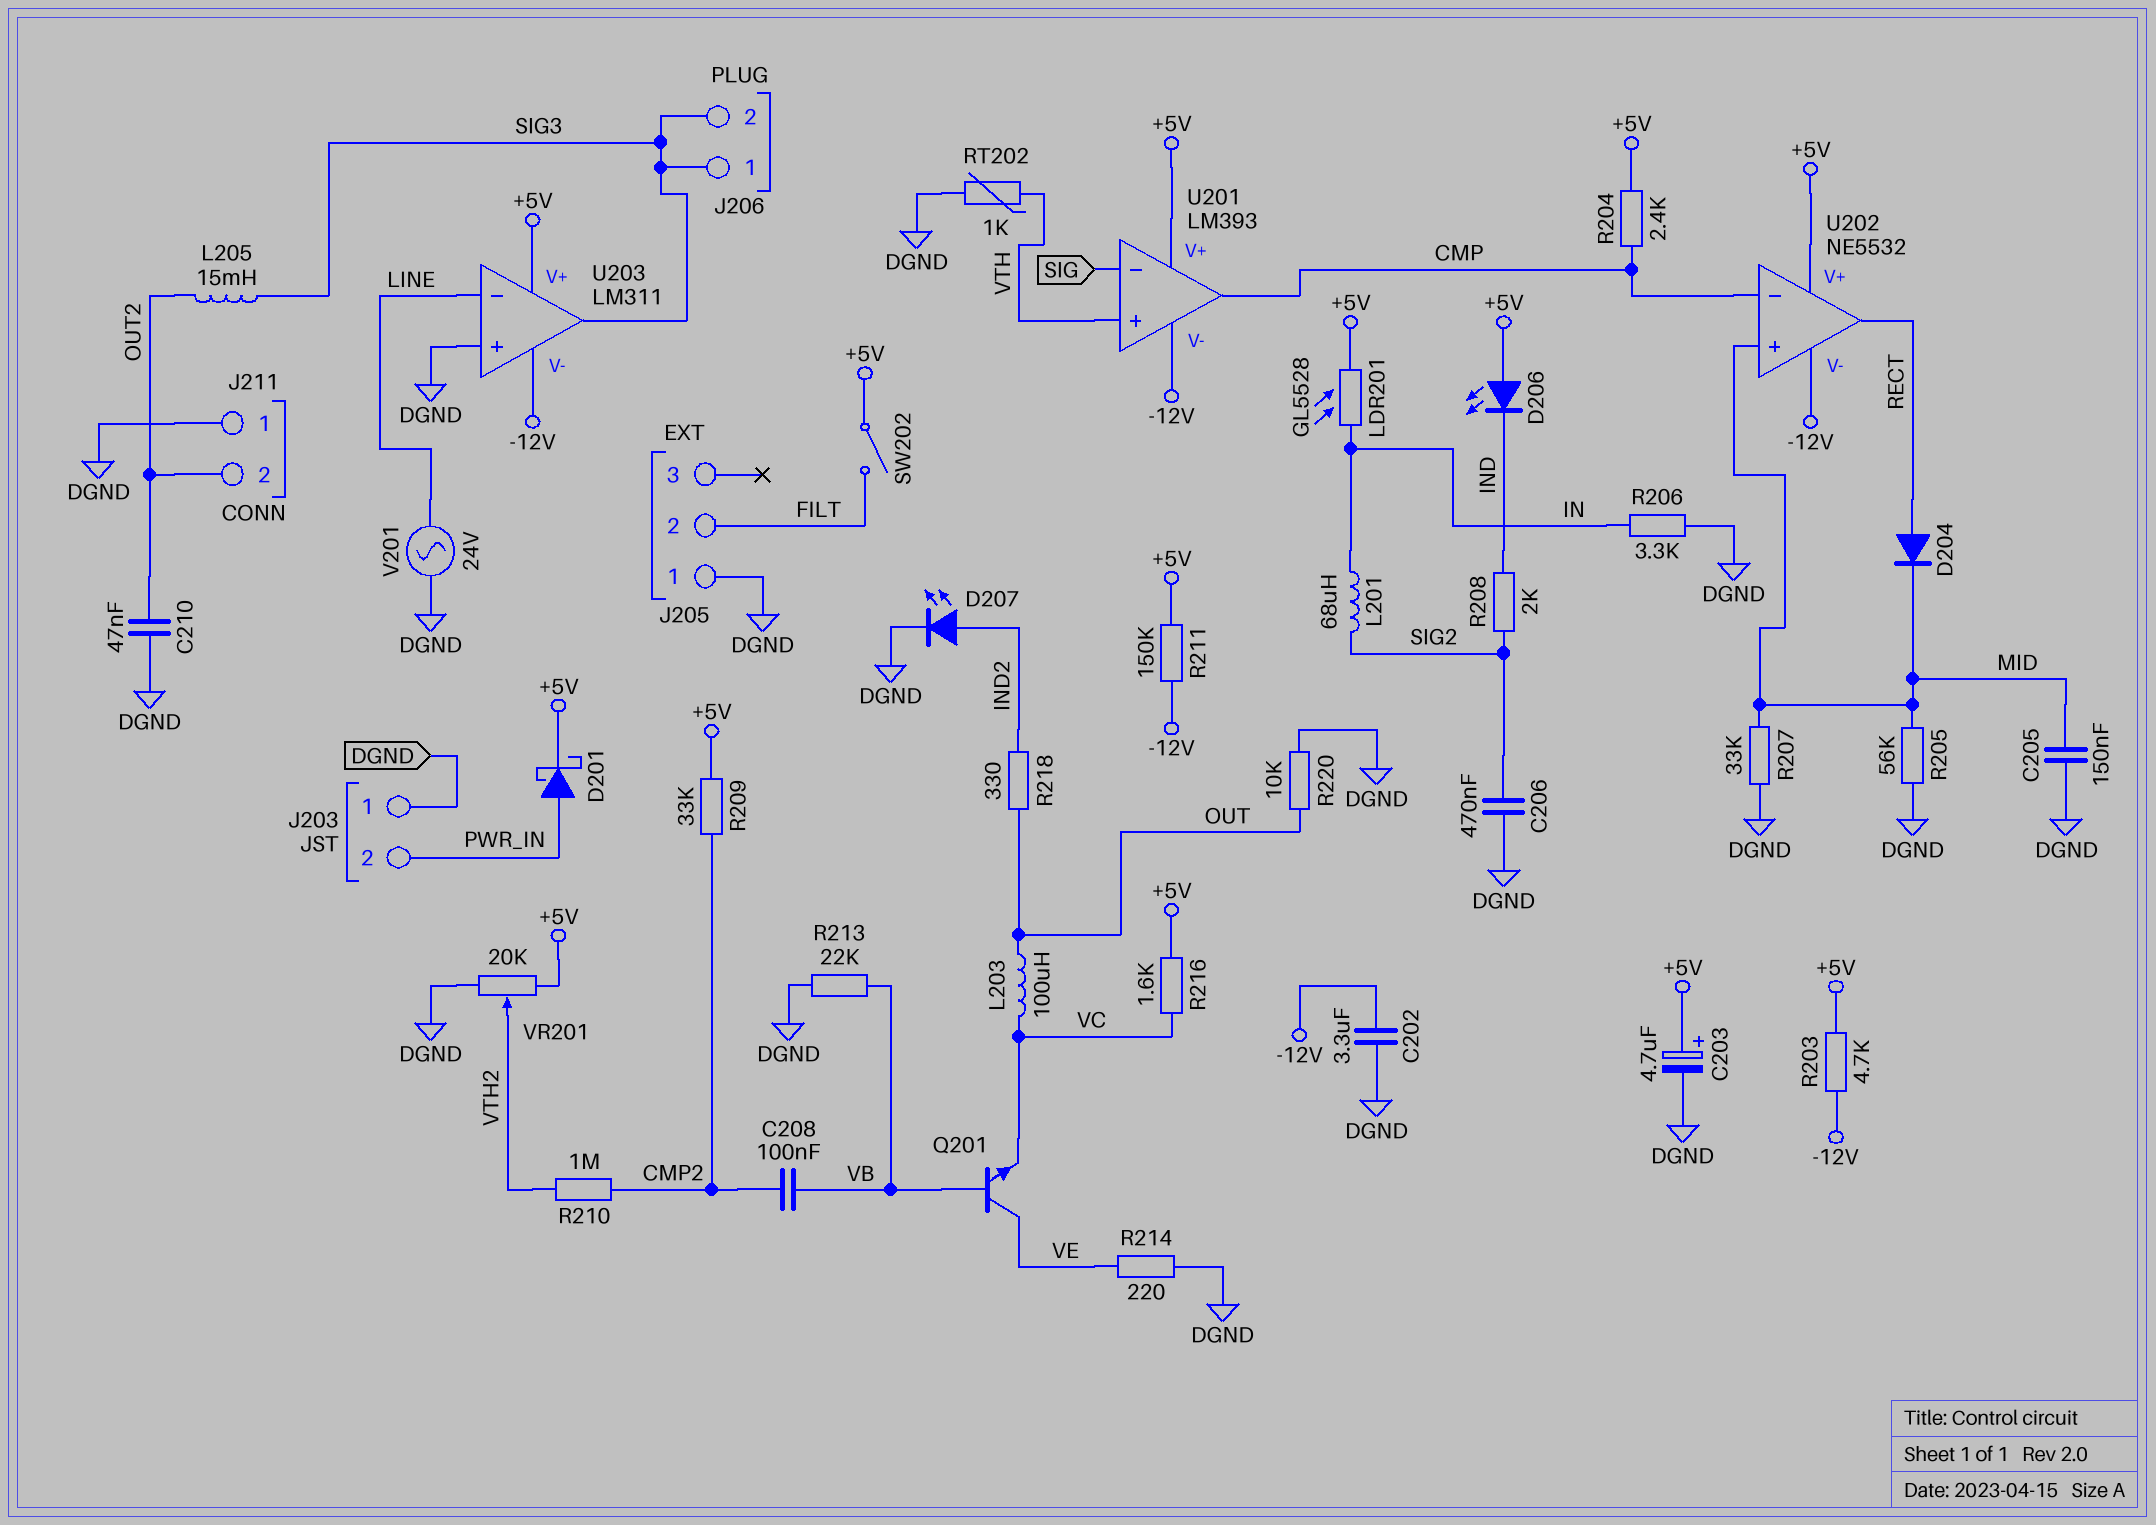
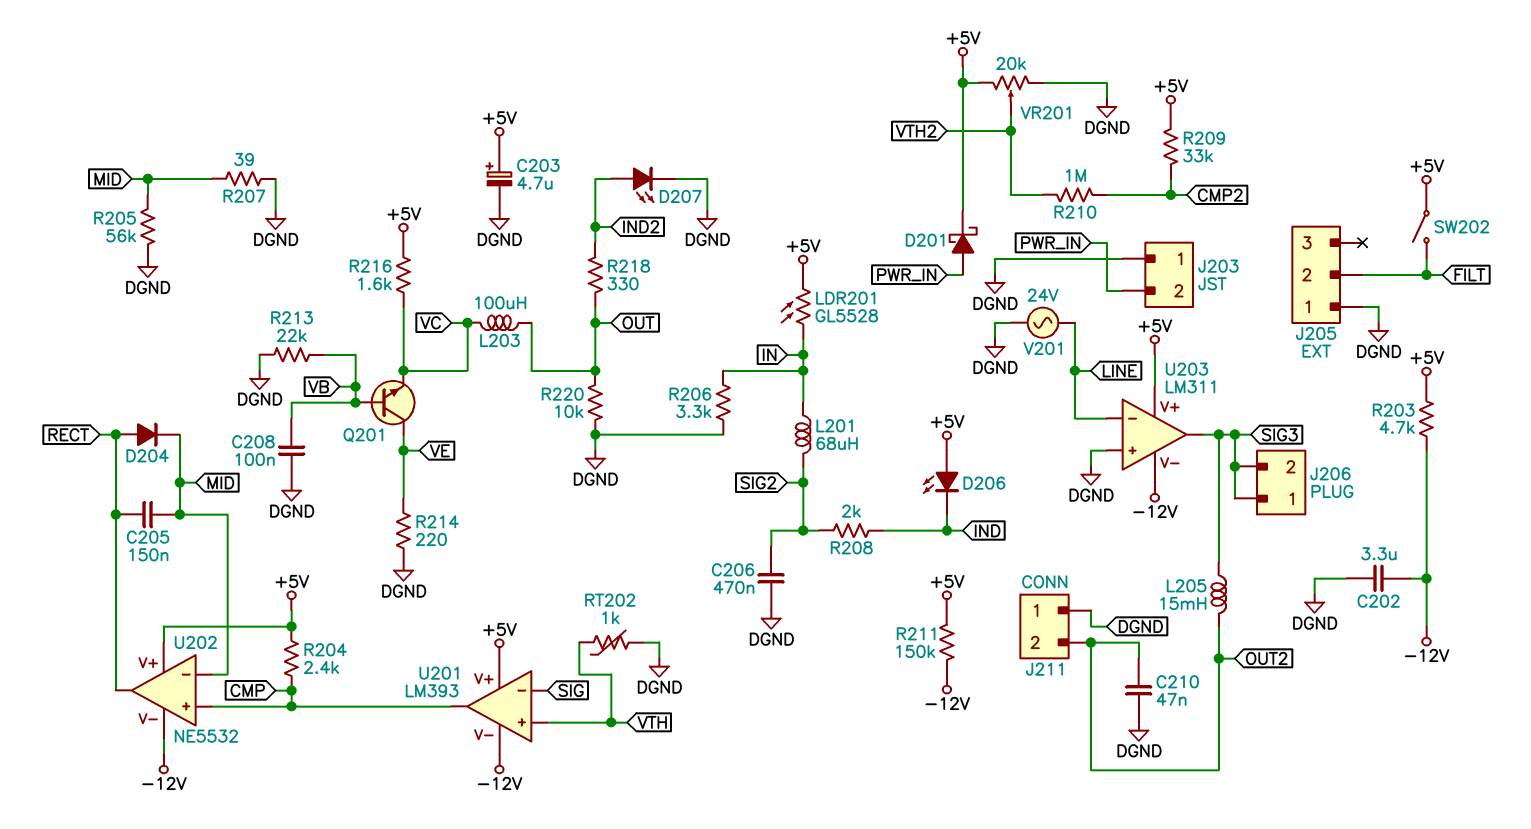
C205: 150nF (DGND, MID) -> 150nF (MID, RECT)
C208: 100nF (CMP2, VB) -> 100nF (DGND, VB)
R207: 33k (DGND, MID) -> 39 (DGND, MID)
U202 pin in+: MID -> CMP
U202 pin in-: CMP -> MID

